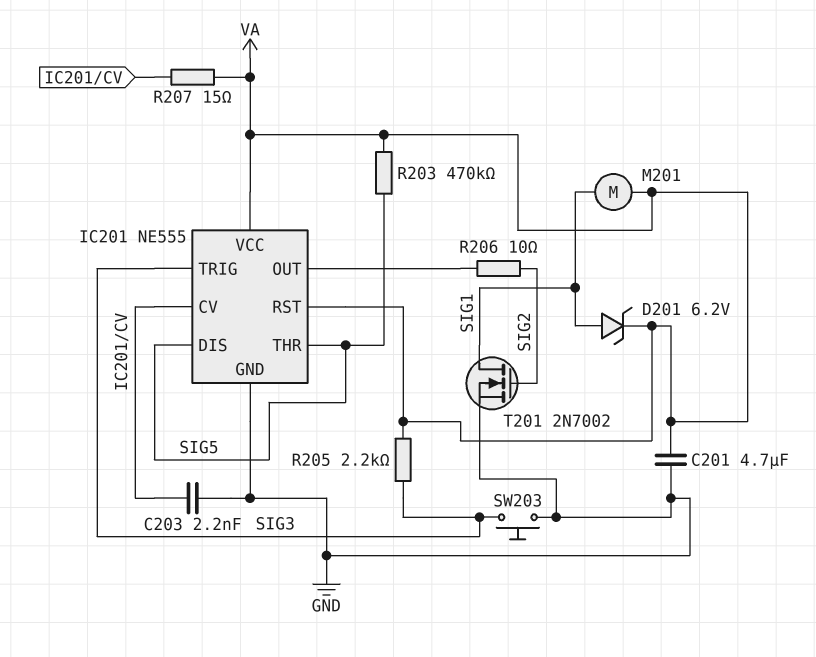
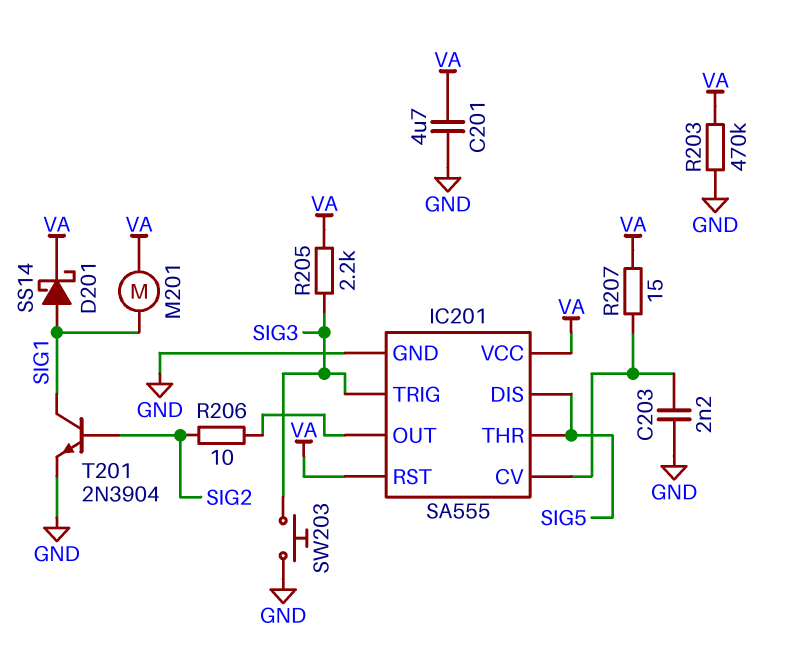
D201: zener 6.2V (A SIG1, K VA) -> schottky SS14 (A SIG1, K VA)
IC201: NE555 -> SA555
R203: 470k (SIG5, VA) -> 470k (GND, VA)
T201: NMOS 2N7002 (G SIG2, D SIG1, S GND) -> NPN 2N3904 (B SIG2, C SIG1, E GND)

